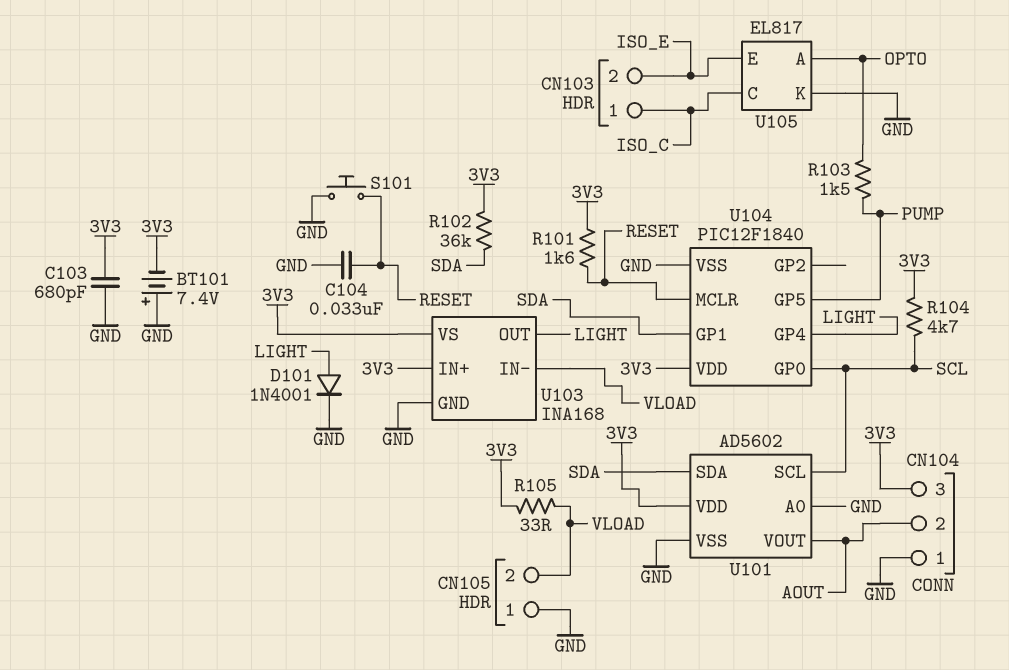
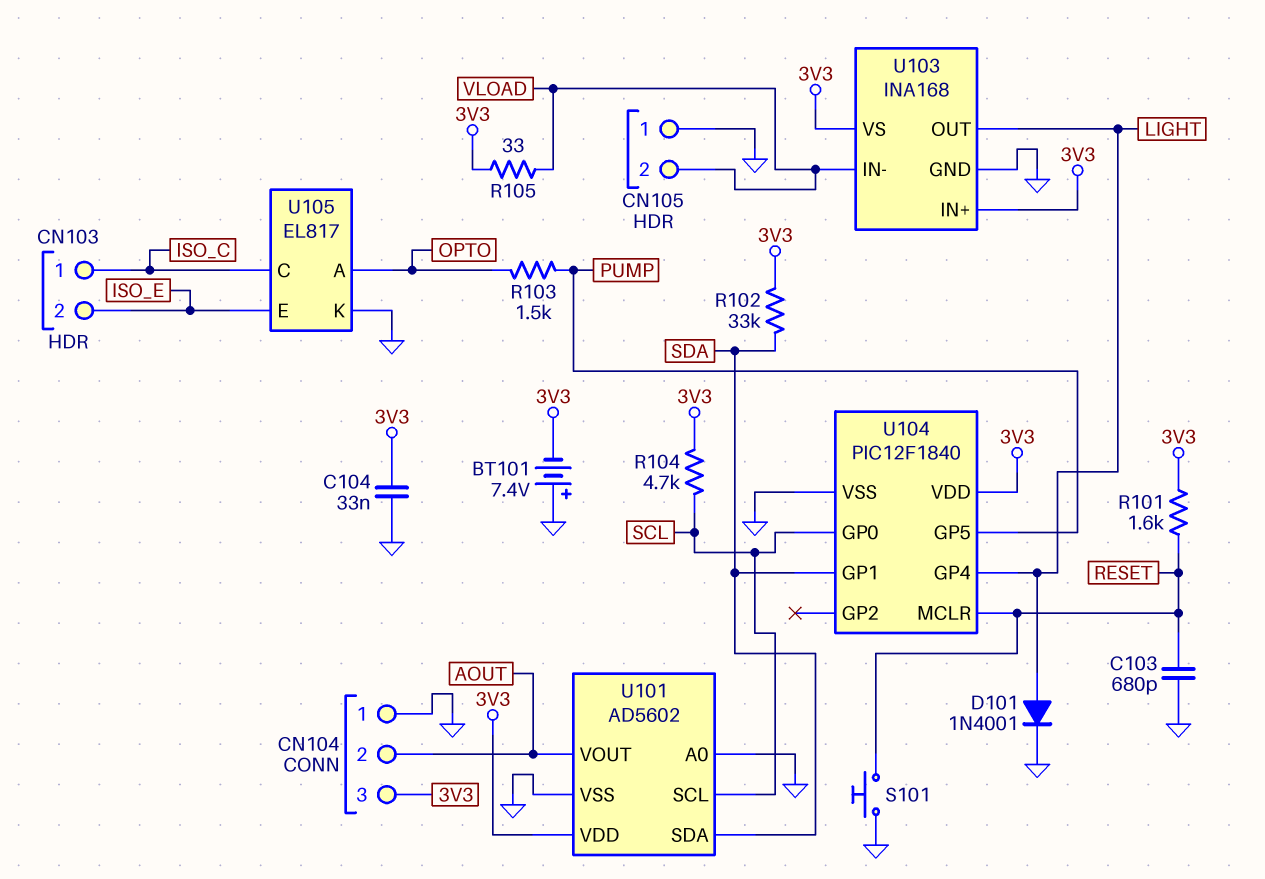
C103: 680pF (3V3, GND) -> 680pF (GND, RESET)
C104: 33nF (GND, RESET) -> 33nF (3V3, GND)
R102: 36k (3V3, SDA) -> 33k (3V3, SDA)

